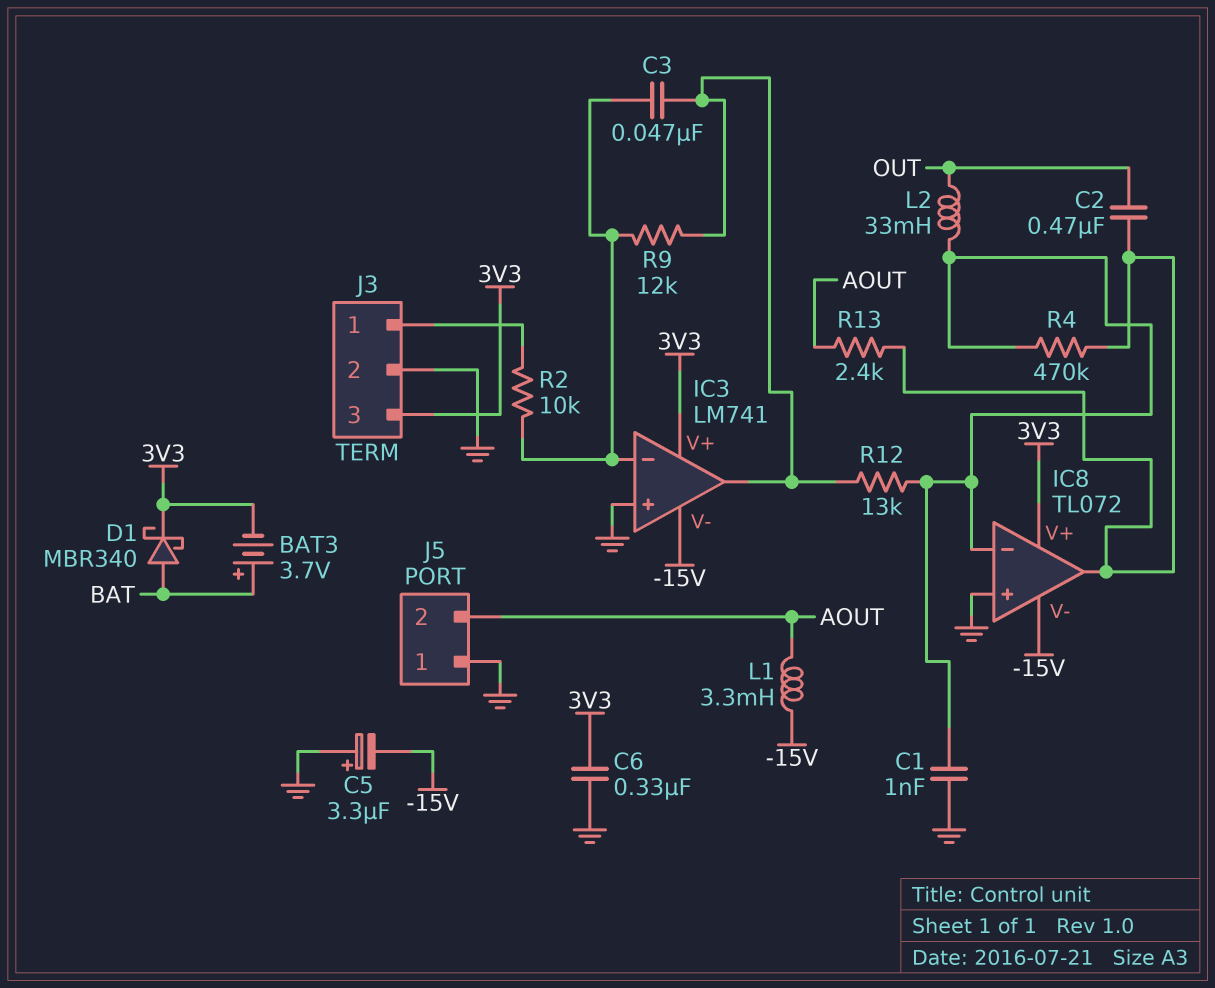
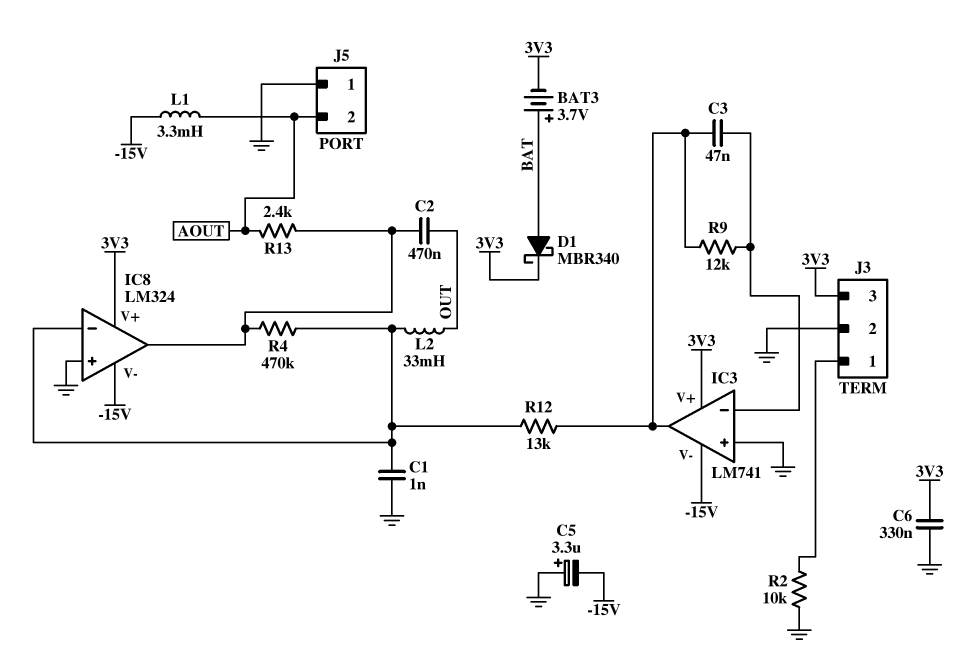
IC8: TL072 -> LM324
R2: 10k (IC3/in-, J3/1) -> 10k (GND, J3/1)

